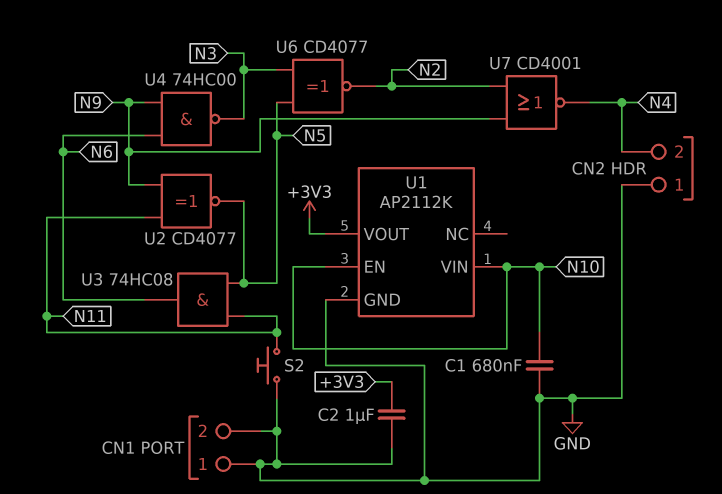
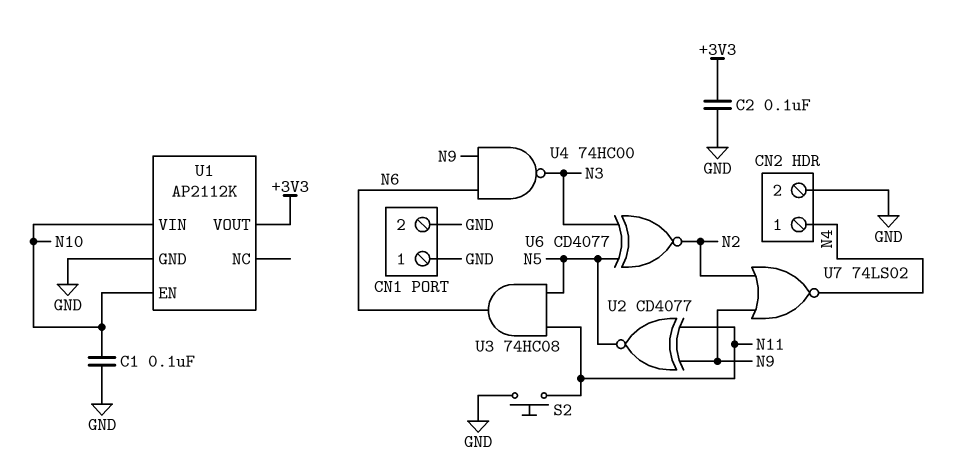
C1: 680nF (GND, N10) -> 100nF (GND, N10)
C2: 1uF (+3V3, GND) -> 100nF (+3V3, GND)
CN2 pin 1: GND -> N4
CN2 pin 2: N4 -> GND
U7: NOR CD4001 (in N2, in N9, out N4) -> NOR 74LS02 (in N2, in N9, out N4)

